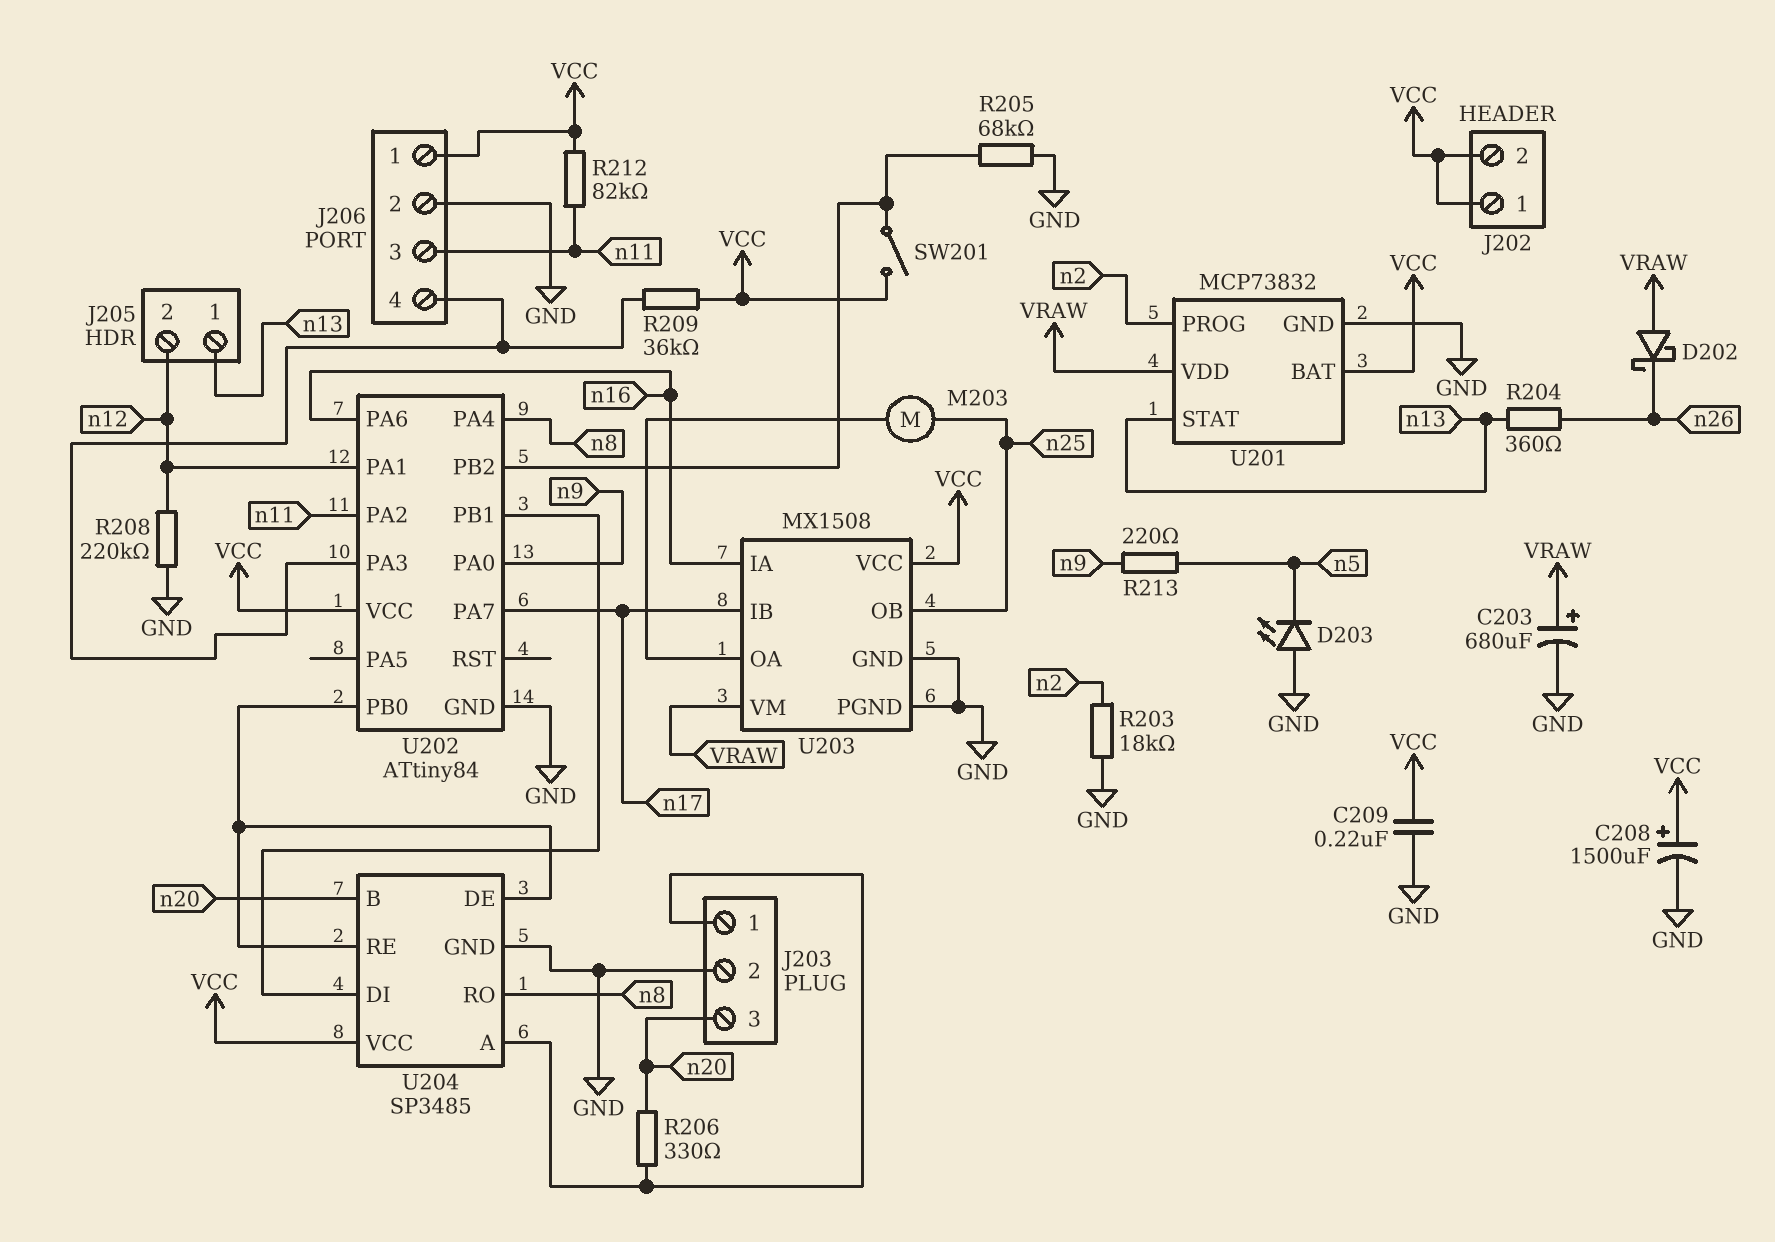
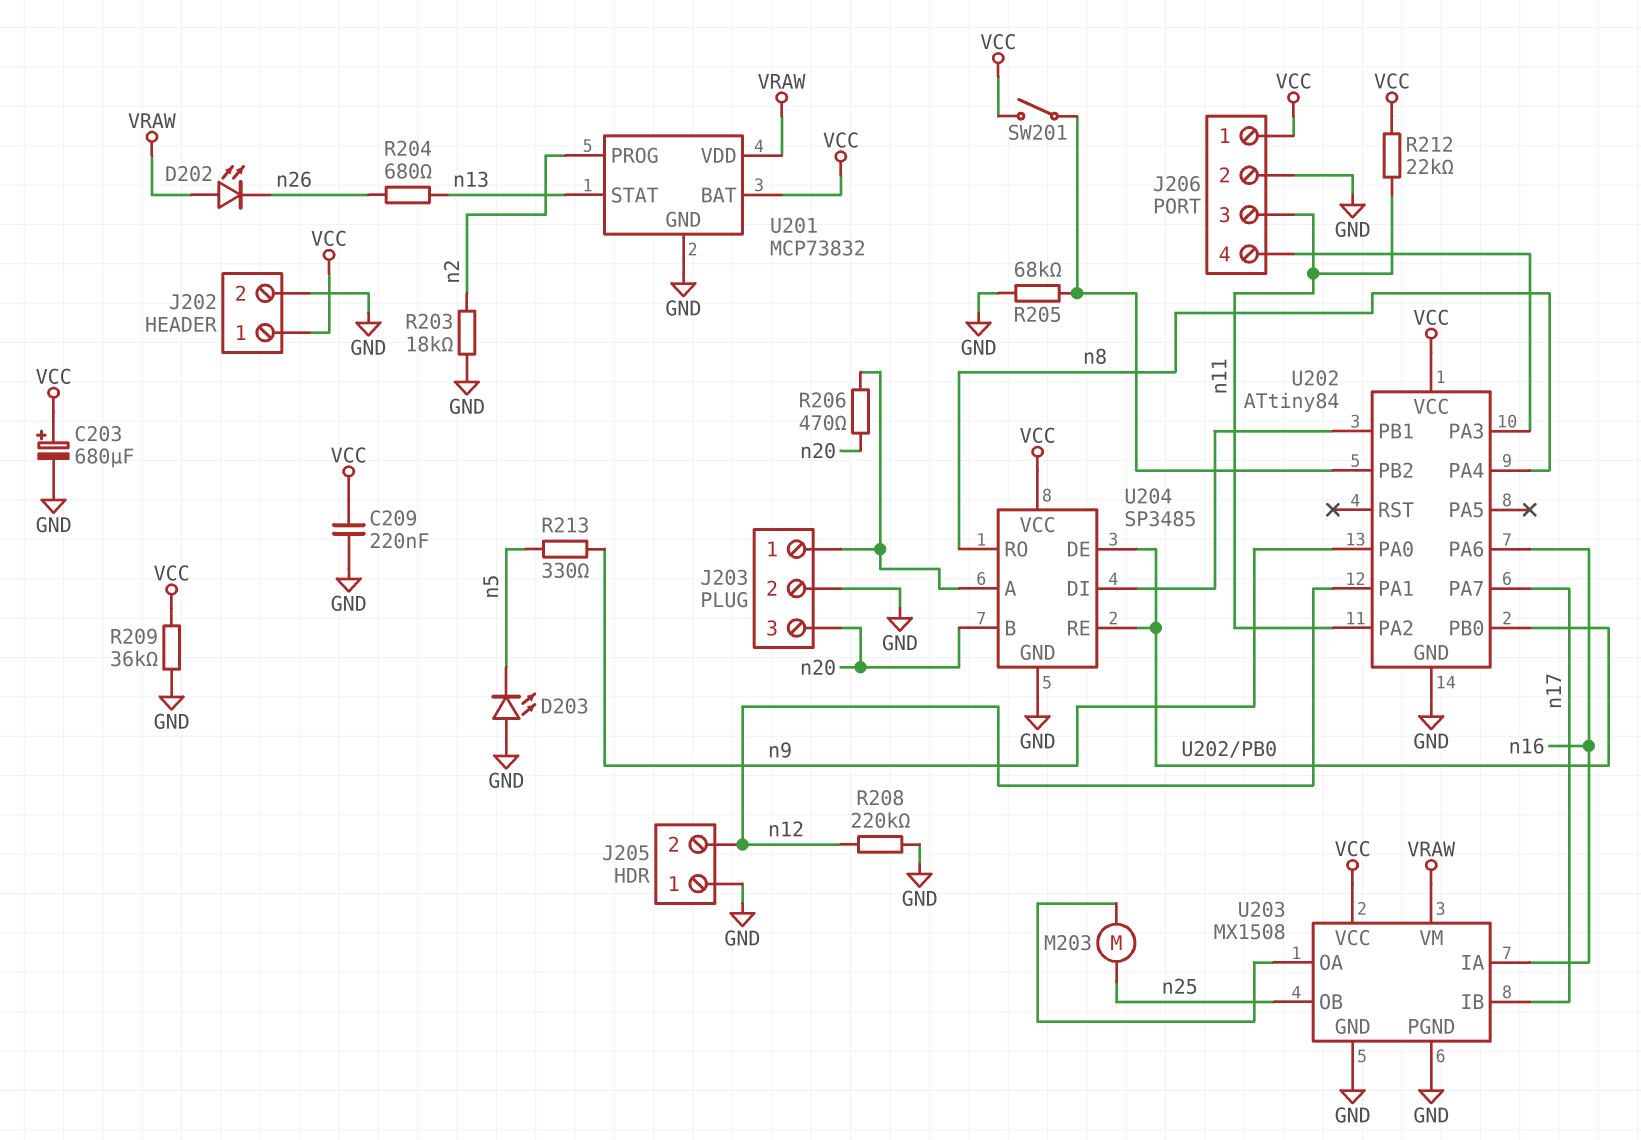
C203: 680uF (plus VRAW, minus GND) -> 680uF (plus VCC, minus GND)
C208: 1500uF (plus VCC, minus GND) -> none
D202: schottky (A VRAW, K n26) -> LED (A VRAW, K n26)
J202 pin 2: VCC -> GND
J205 pin 1: n13 -> GND
R204: 360 (n13, n26) -> 680 (n13, n26)
R206: 330 (J203/1, n20) -> 470 (J203/1, n20)
R209: 36k (J206/4, VCC) -> 36k (GND, VCC)
R212: 82k (VCC, n11) -> 22k (VCC, n11)
R213: 220 (n5, n9) -> 330 (n5, n9)

